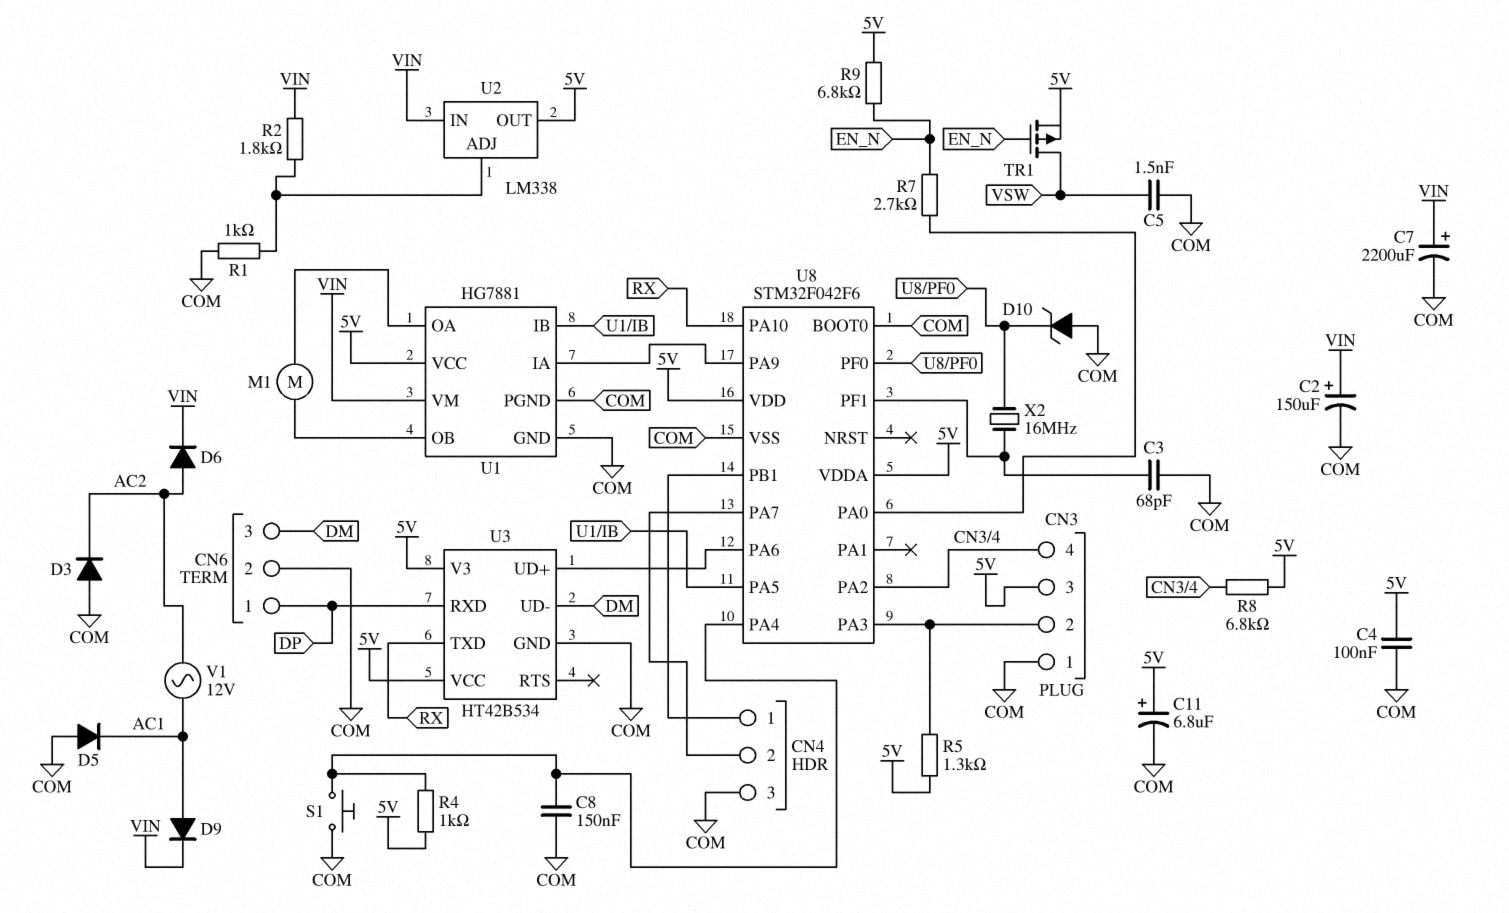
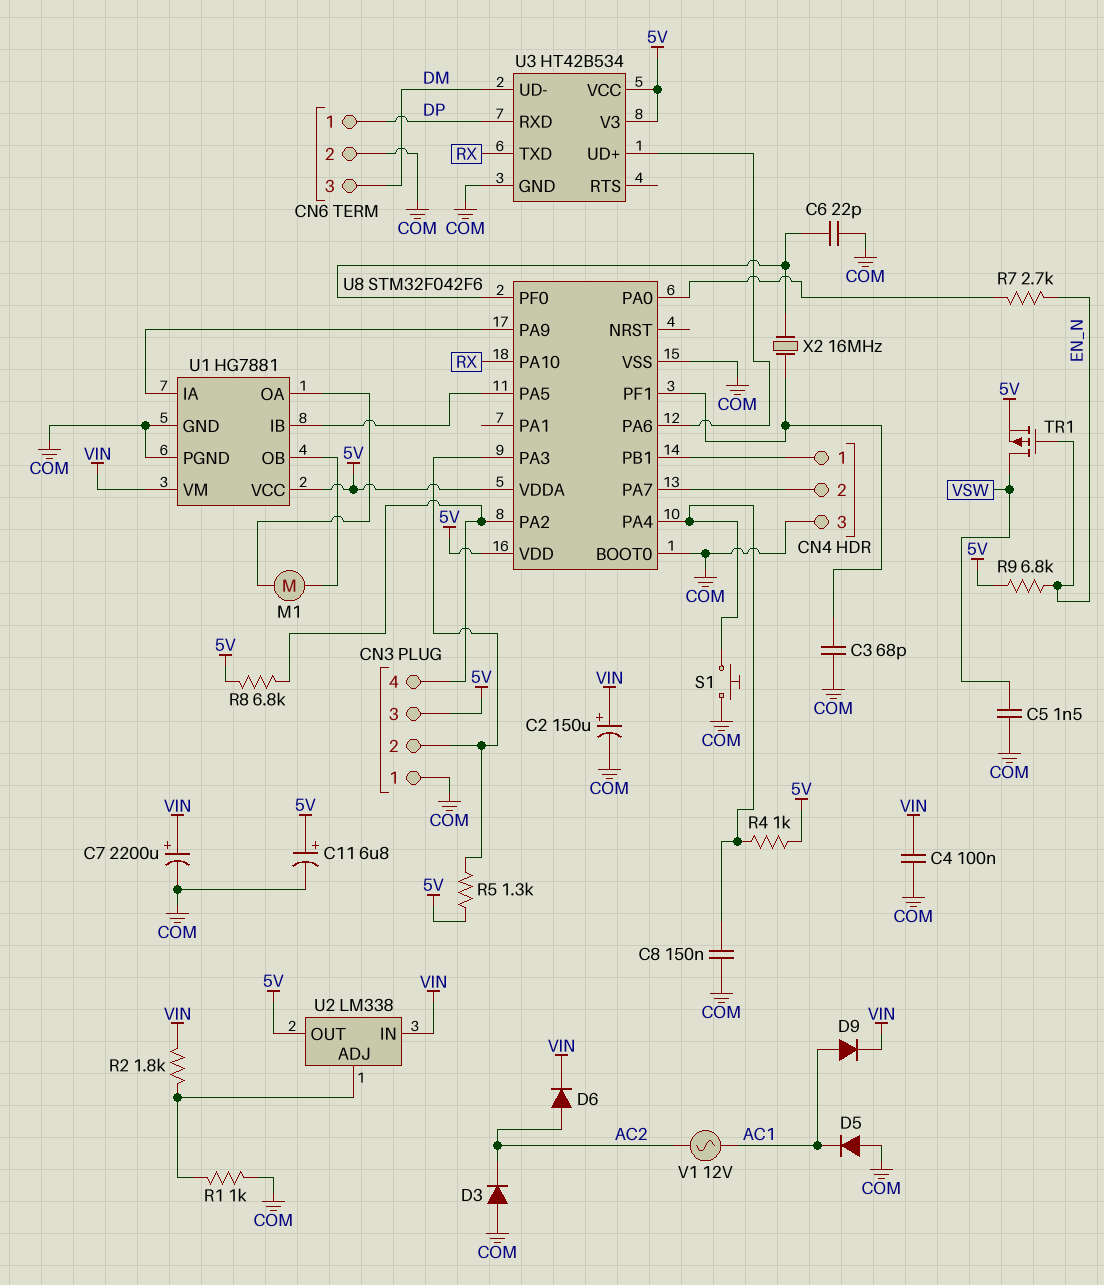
C4: 100nF (5V, COM) -> 100nF (COM, VIN)
C6: none -> 22pF (COM, U8/PF0)
D10: zener (A COM, K U8/PF0) -> none

